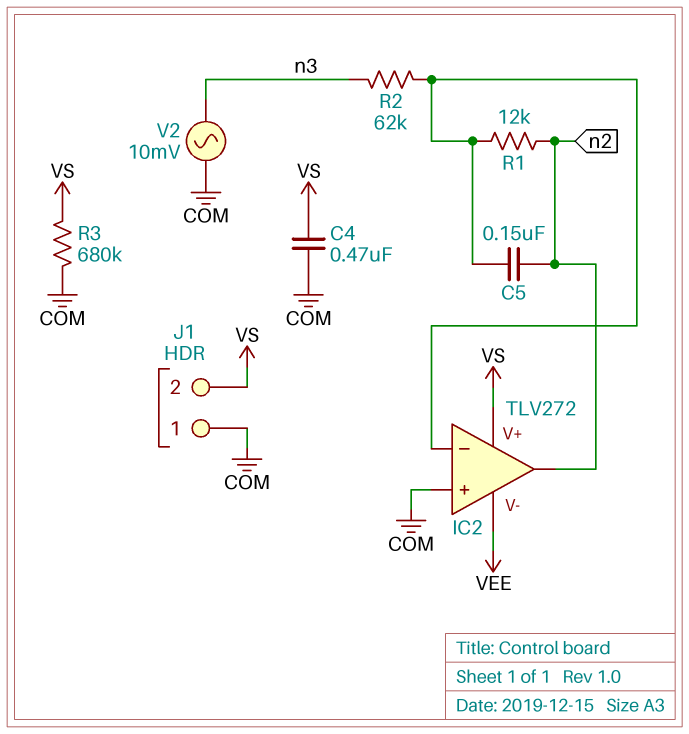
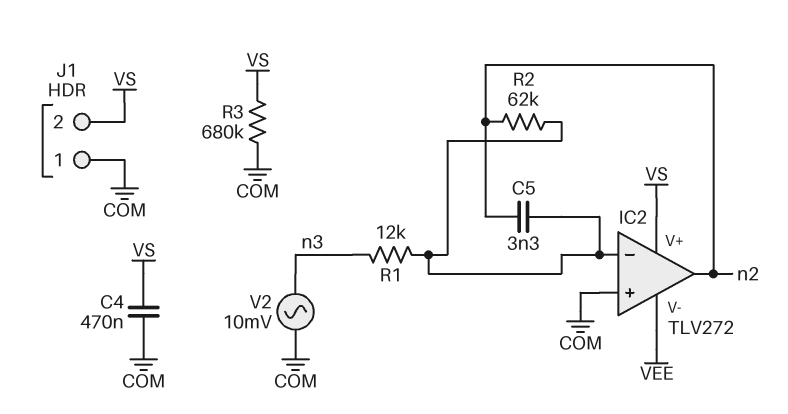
C5: 150nF (IC2/in-, n2) -> 3.3nF (IC2/in-, n2)
R1: 12k (IC2/in-, n2) -> 12k (IC2/in-, n3)
R2: 62k (IC2/in-, n3) -> 62k (IC2/in-, n2)

